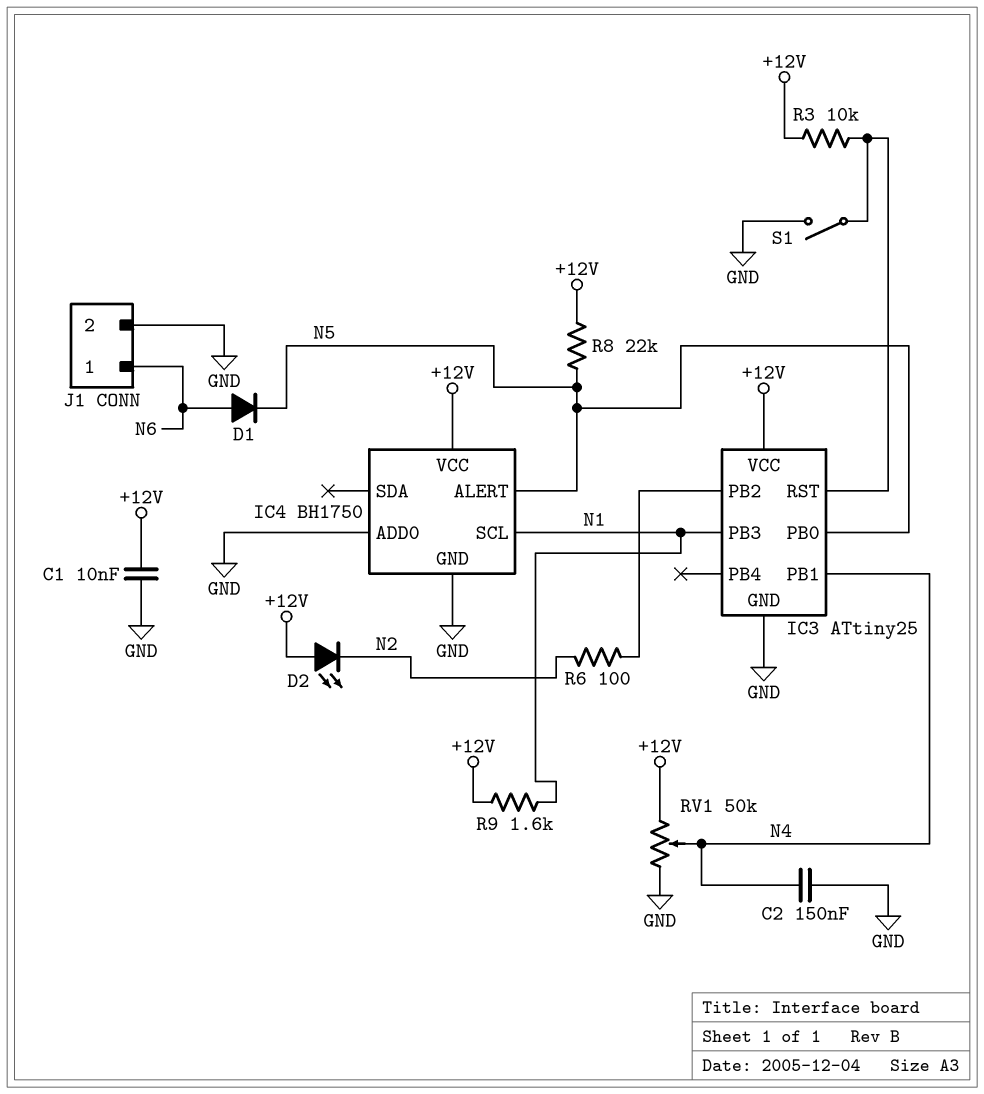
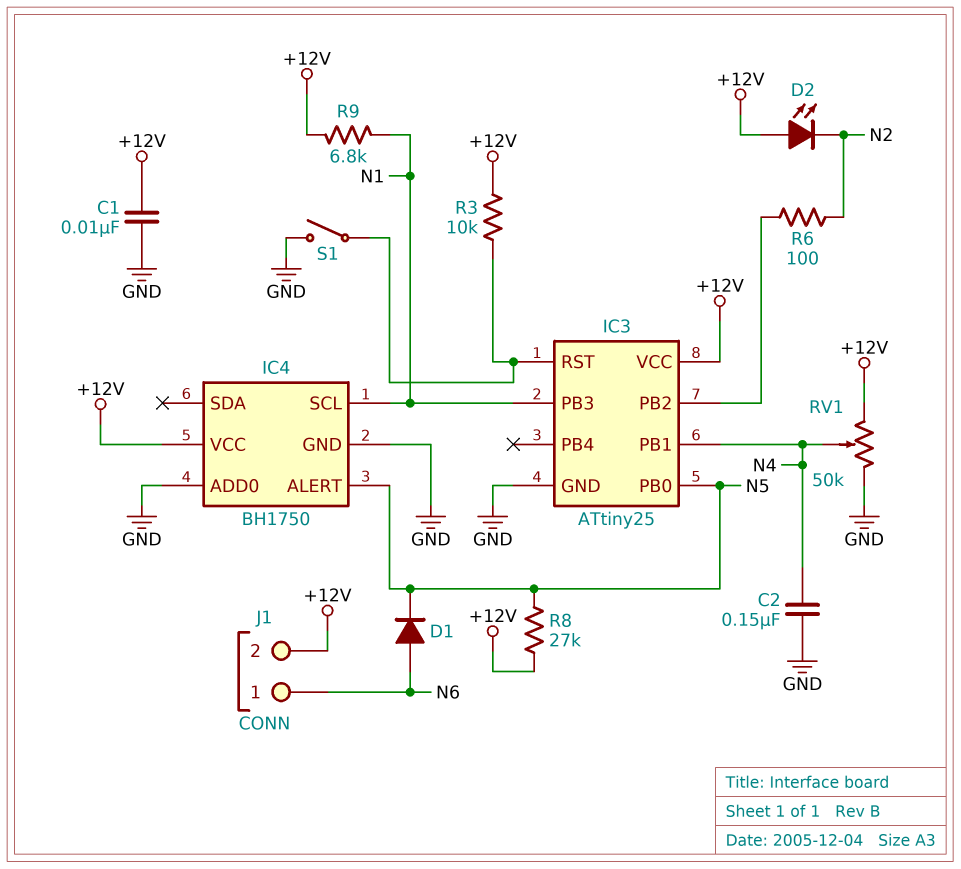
J1 pin 2: GND -> +12V
R8: 22k (+12V, N5) -> 27k (+12V, N5)
R9: 1.6k (+12V, N1) -> 6.8k (+12V, N1)

